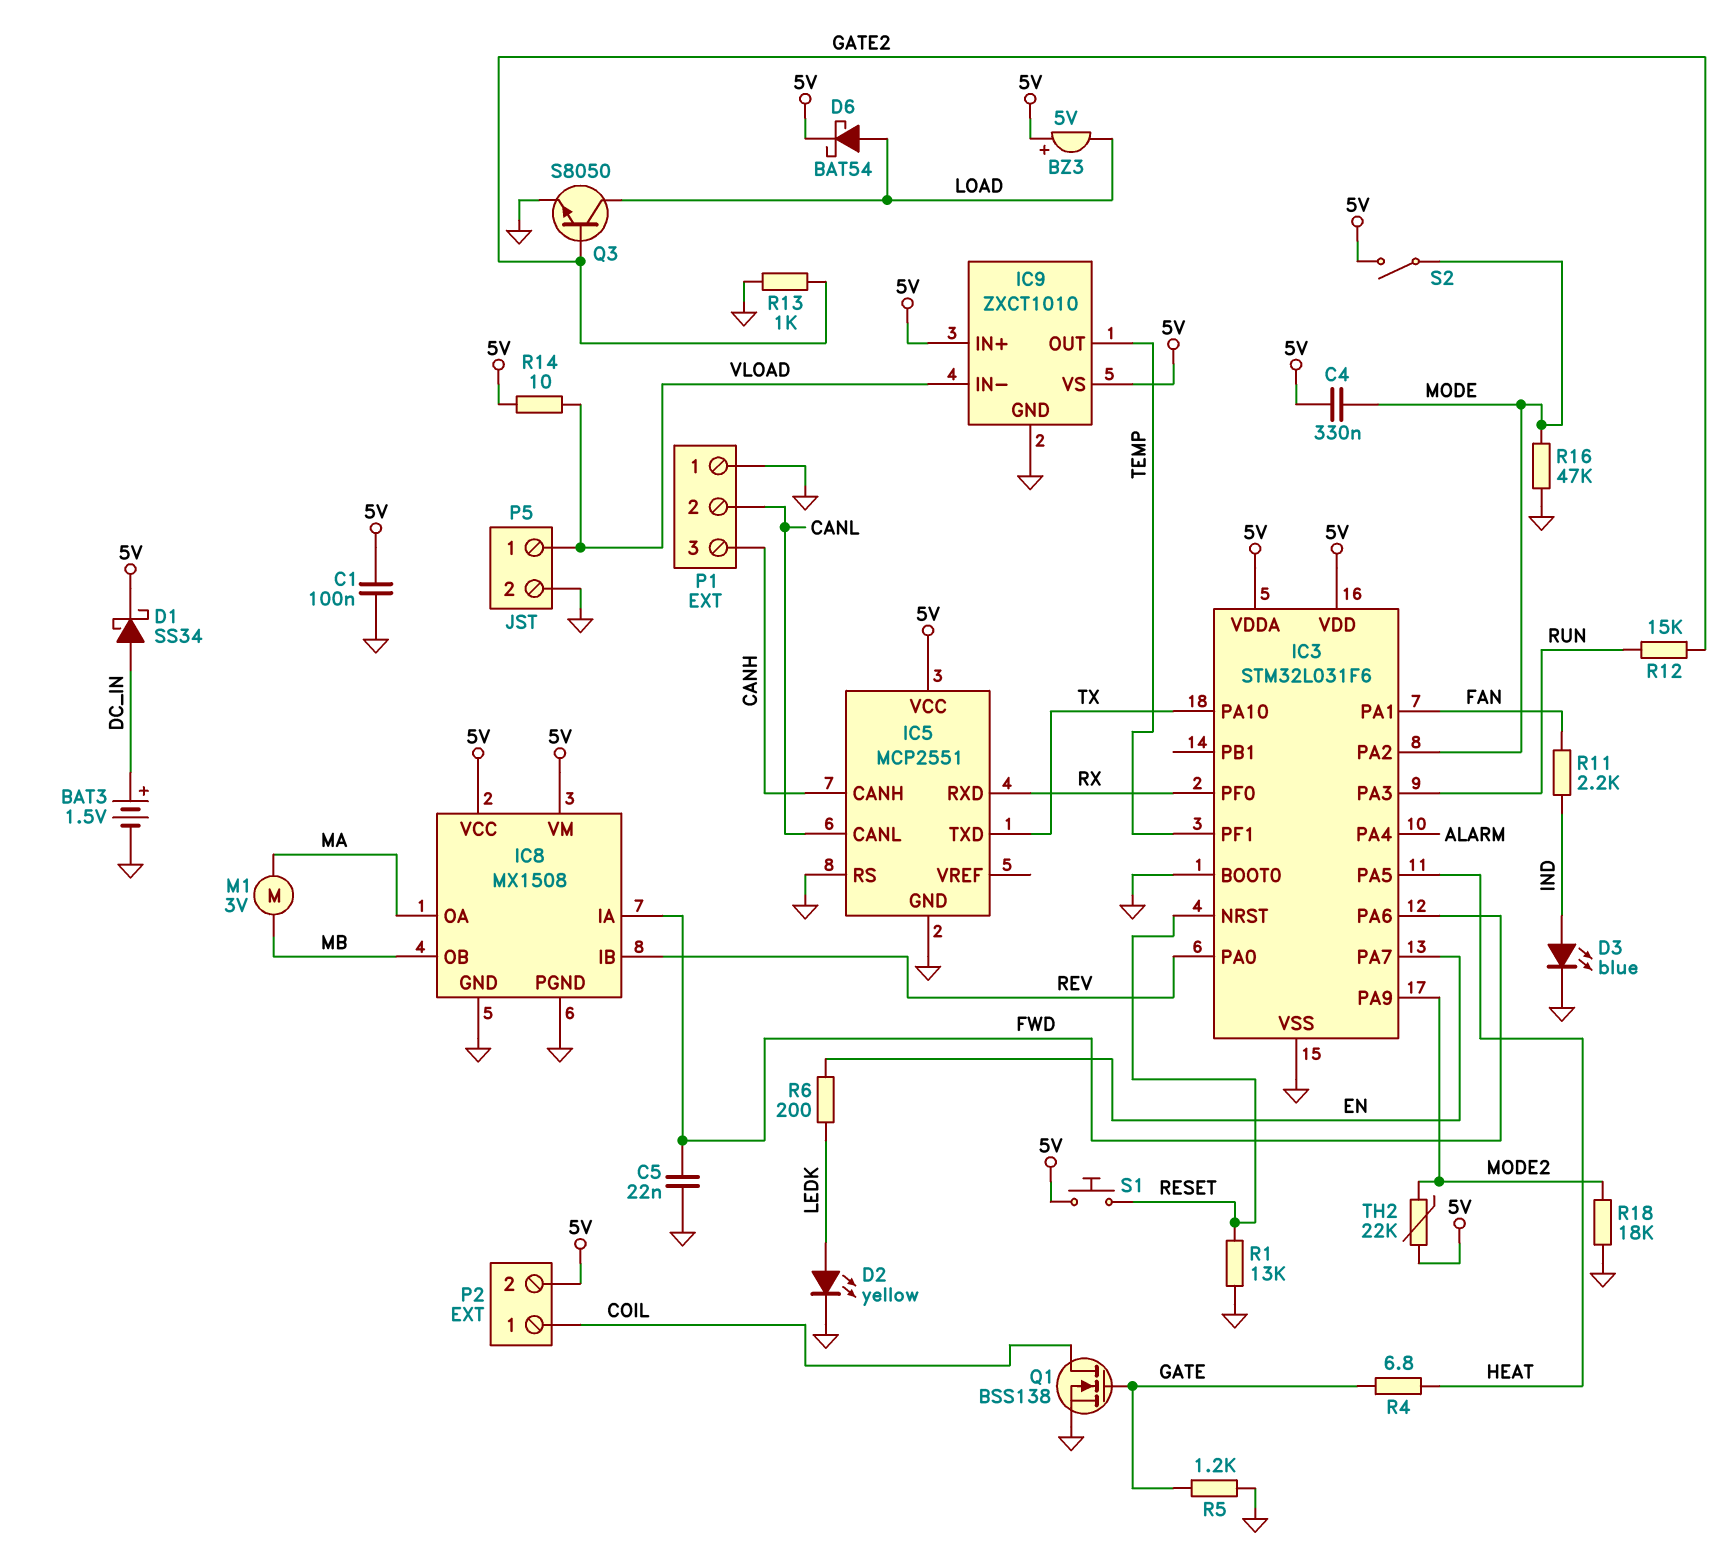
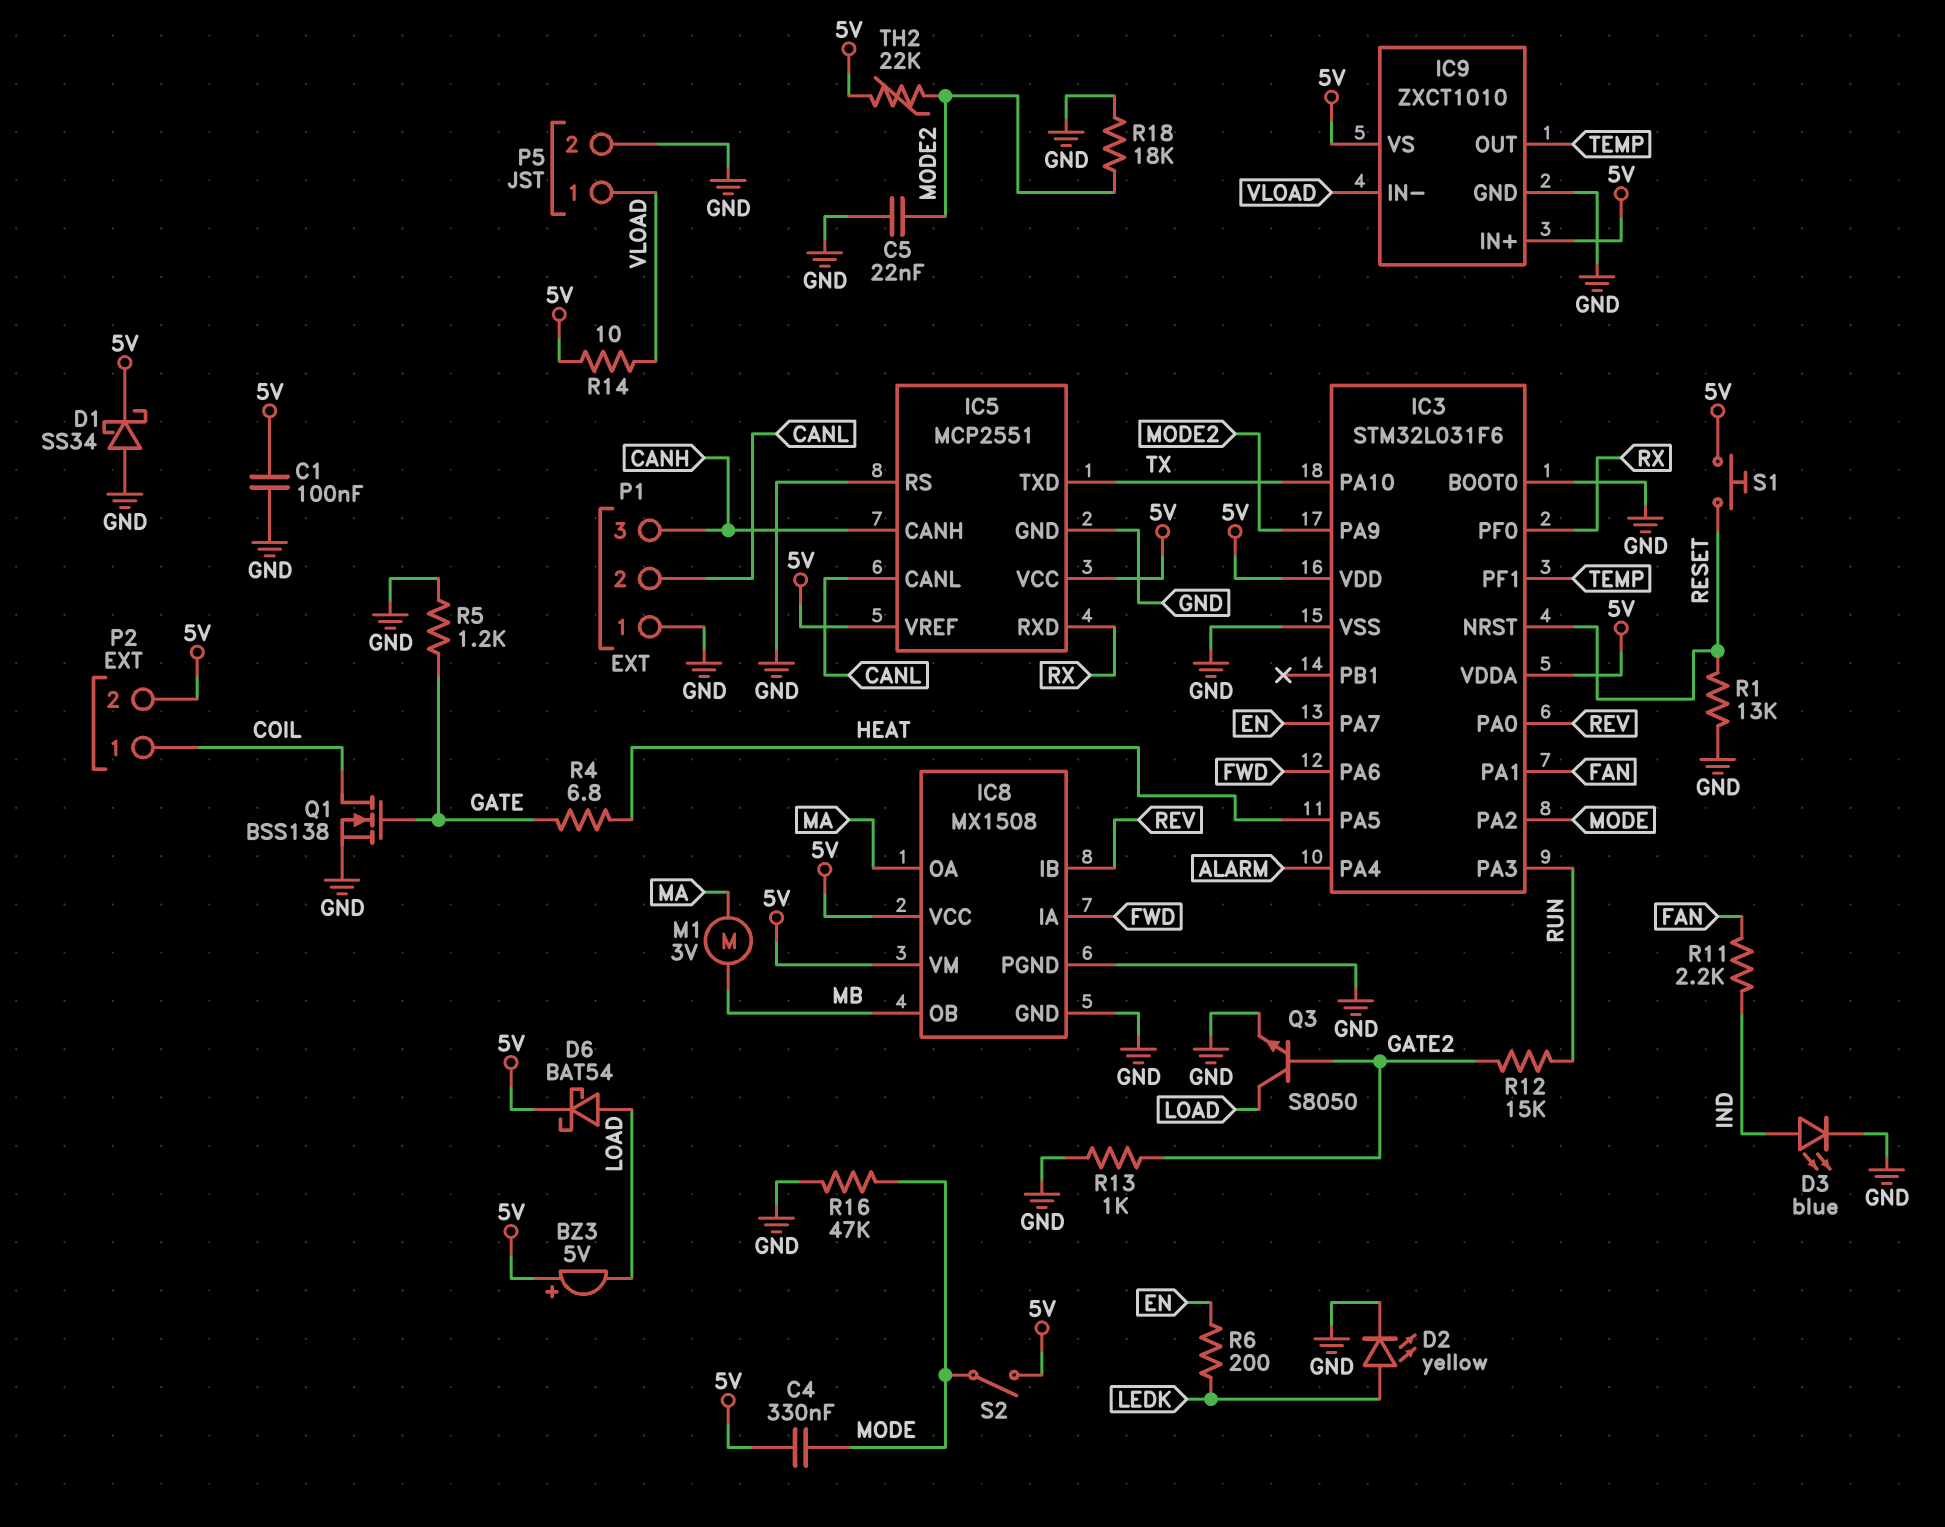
BAT3: 1.5V (plus DC_IN, minus GND) -> none
C5: 22nF (FWD, GND) -> 22nF (GND, MODE2)
D1: schottky SS34 (A DC_IN, K 5V) -> schottky SS34 (A GND, K 5V)
IC5 pin VREF: none -> 5V

